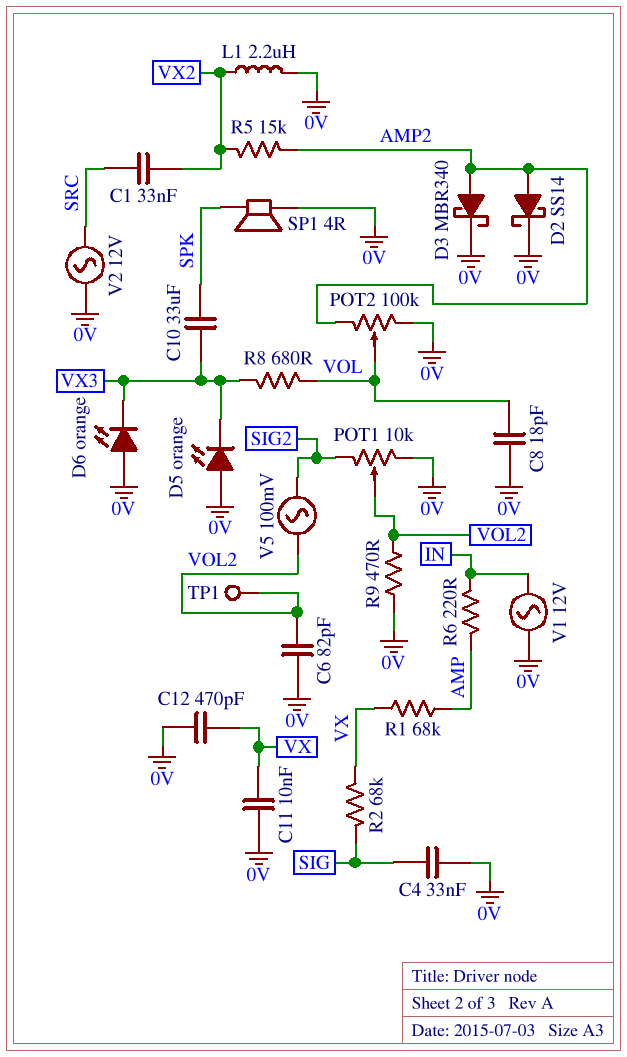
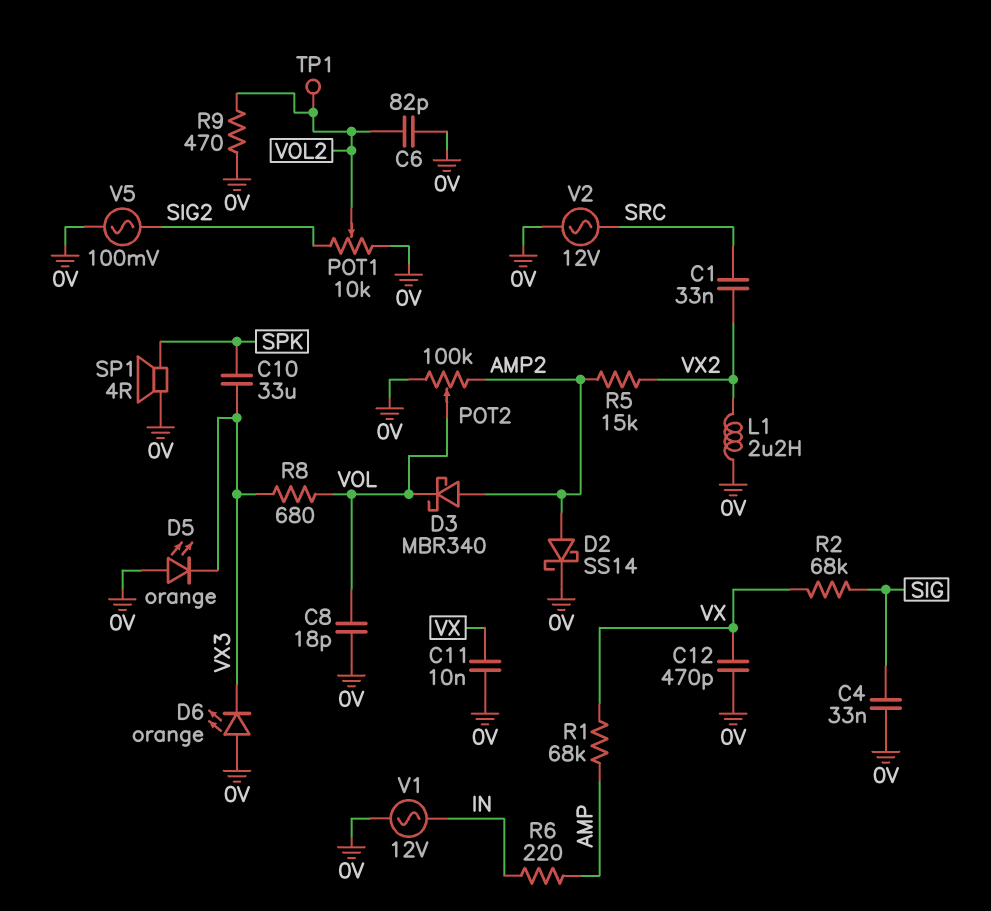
D3: schottky MBR340 (A AMP2, K 0V) -> schottky MBR340 (A AMP2, K VOL)
V5: AC 100mV (SIG2, VOL2) -> AC 100mV (0V, SIG2)

